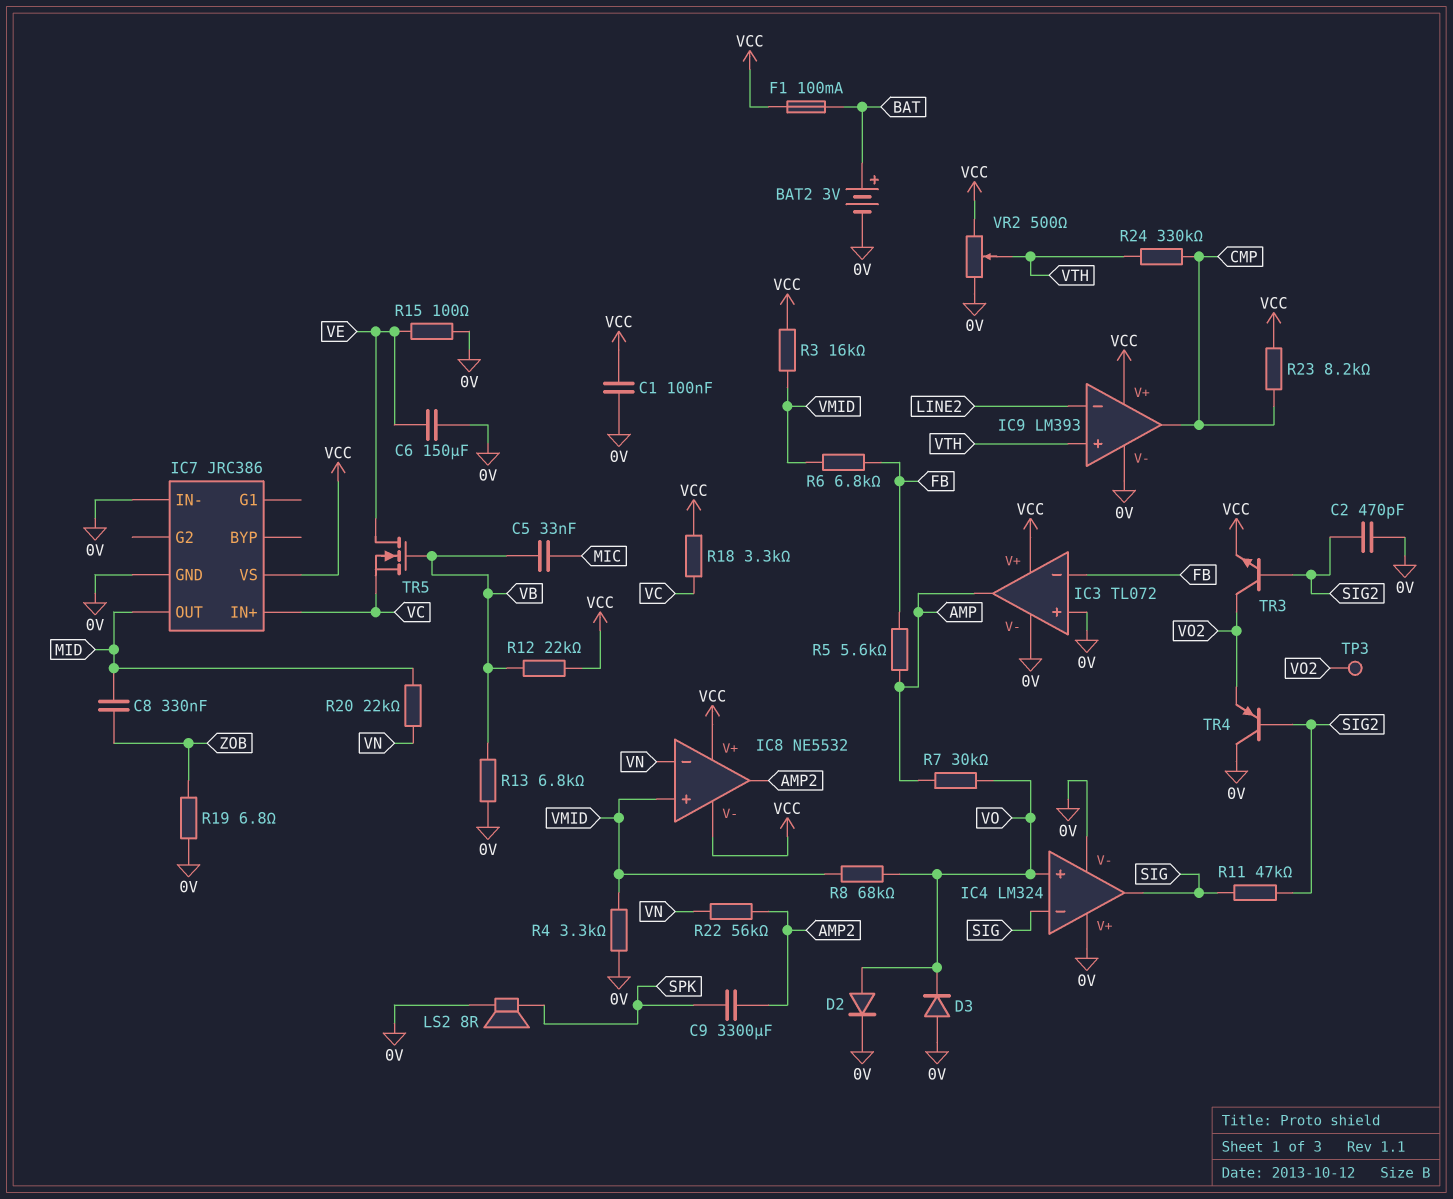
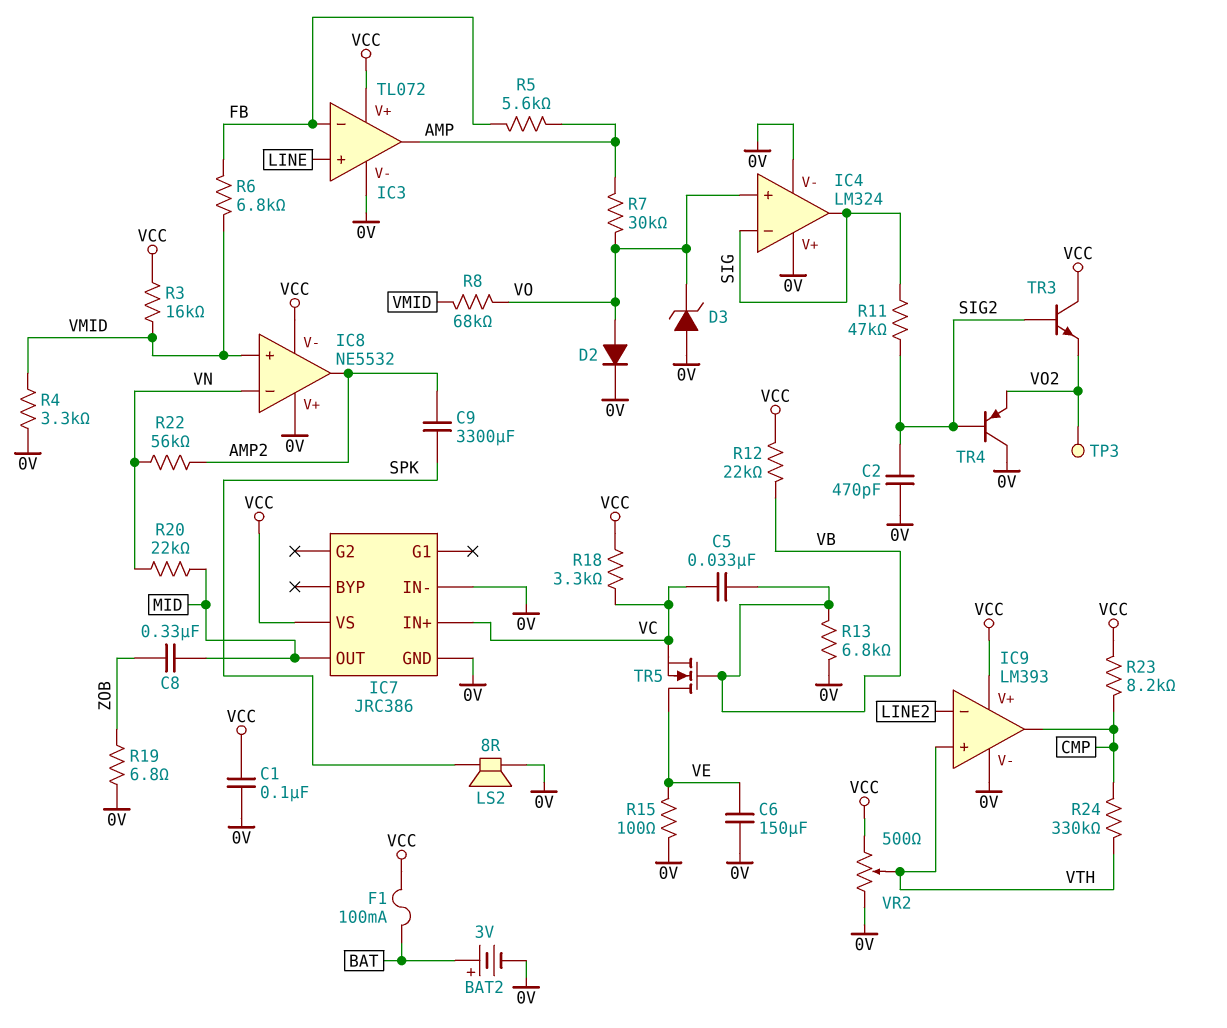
C5: 33nF (MIC, VB) -> 33nF (VB, VC)
D3: diode (A 0V, K VO) -> zener (A 0V, K VO)
IC3 pin in+: 0V -> LINE
IC8 pin V+: VCC -> 0V
TR3: NPN (B SIG2, C VO2, E VCC) -> NPN (B SIG2, C VCC, E VO2)

